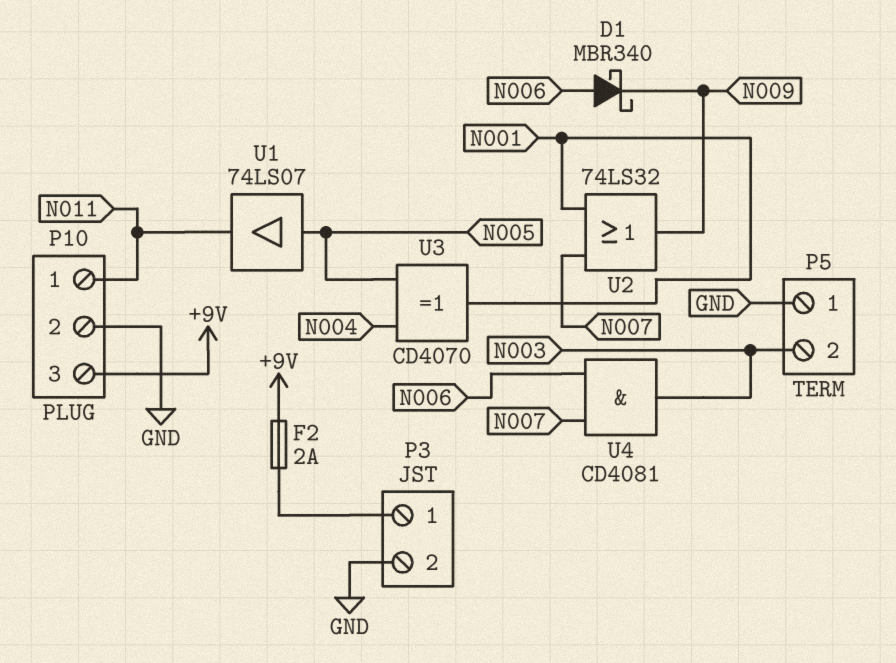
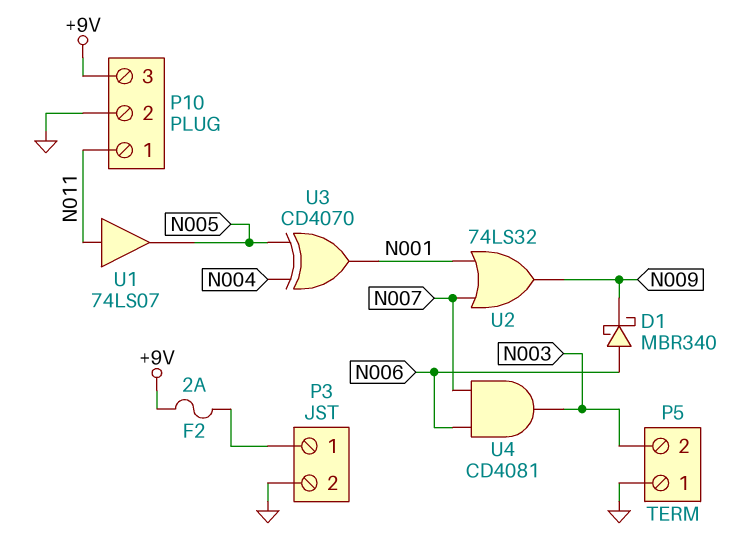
U1: buffer 74LS07 (in N005, out N011) -> buffer 74LS07 (in N011, out N005)

